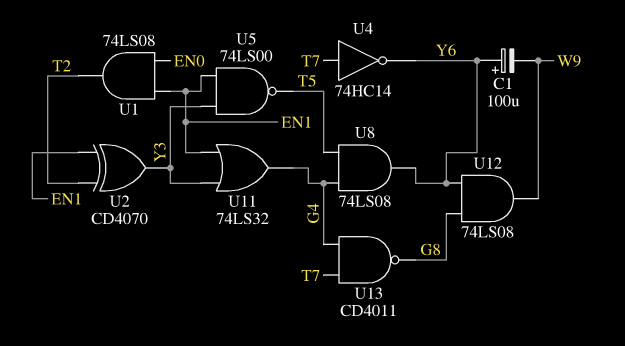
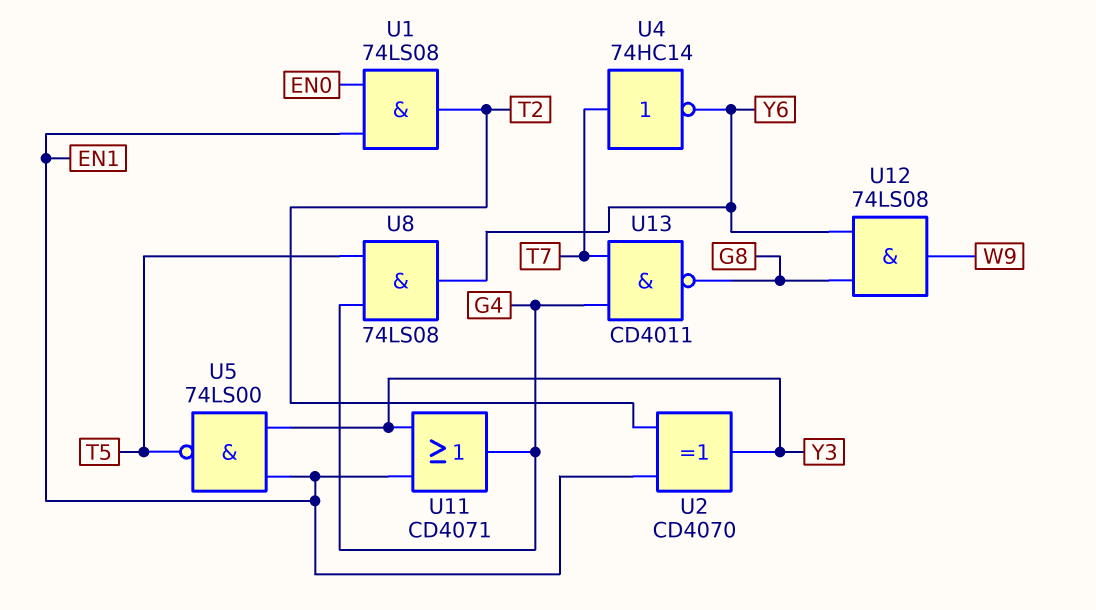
C1: 100uF (plus Y6, minus W9) -> none
U11: OR 74LS32 (in EN1, in Y3, out G4) -> OR CD4071 (in EN1, in Y3, out G4)

